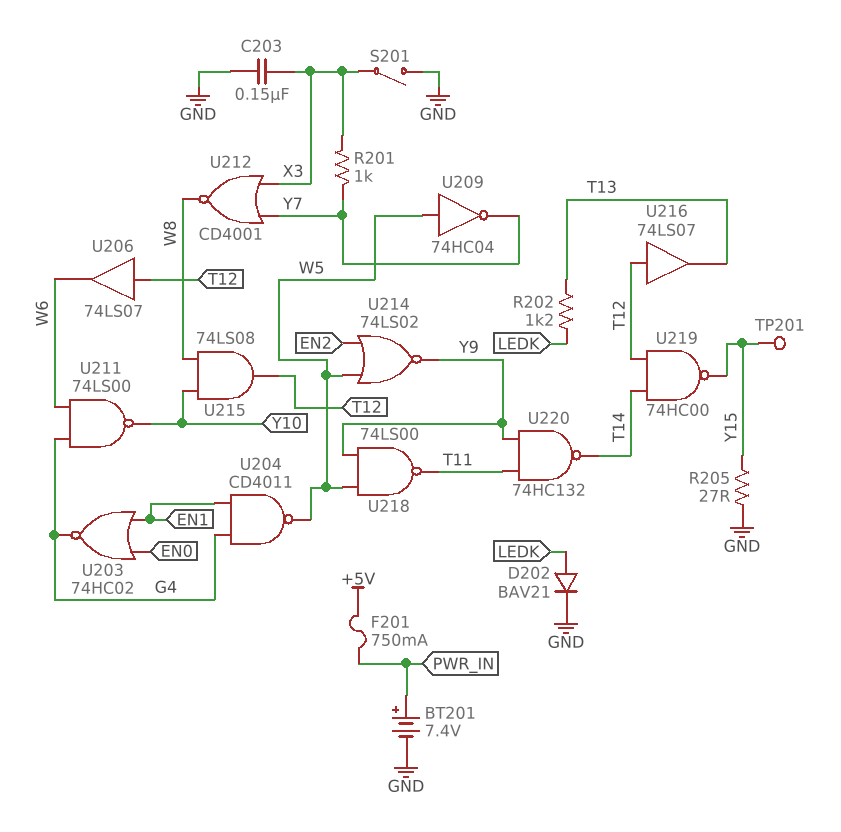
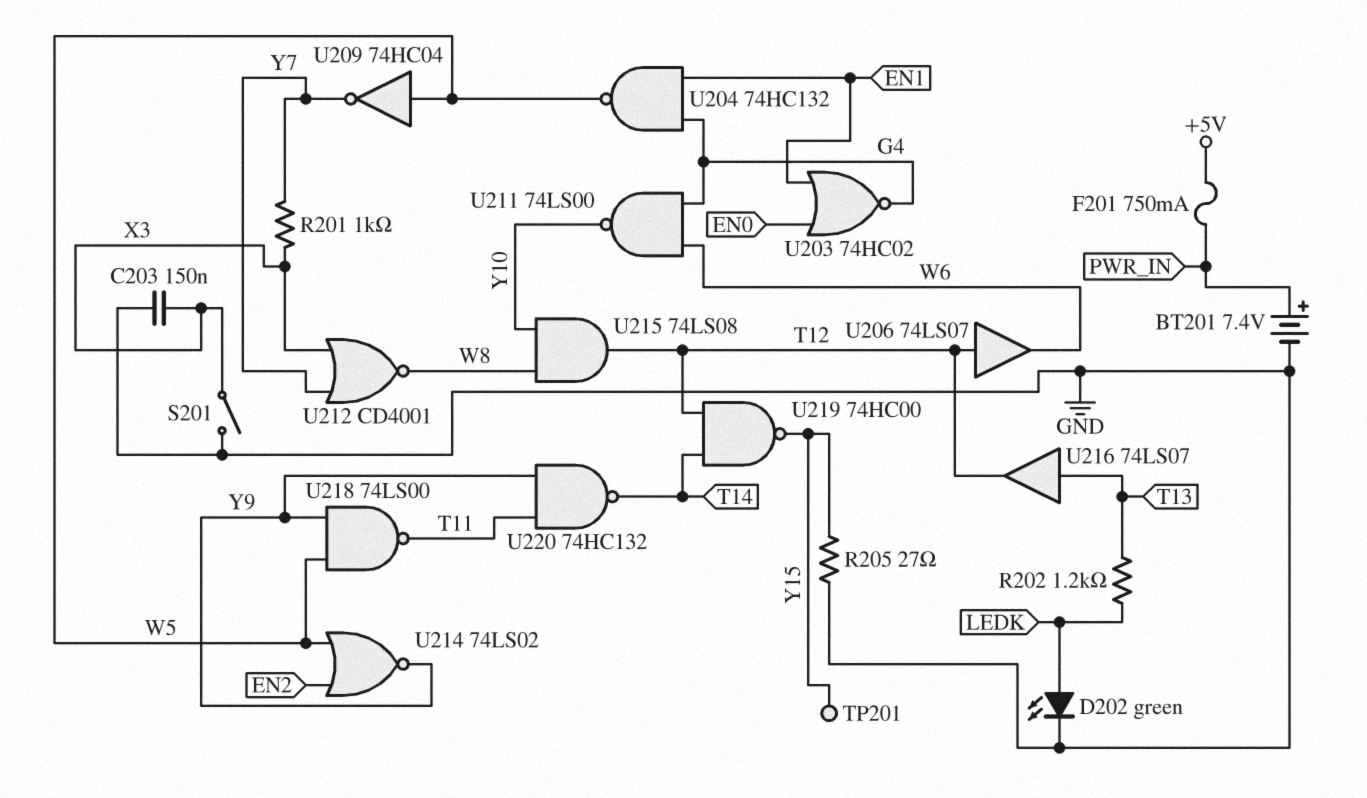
D202: diode BAV21 (A LEDK, K GND) -> LED green (A LEDK, K GND)
U204: NAND CD4011 (in EN1, in G4, out W5) -> NAND 74HC132 (in EN1, in G4, out W5)
U216: buffer 74LS07 (in T12, out T13) -> buffer 74LS07 (in T13, out T12)

